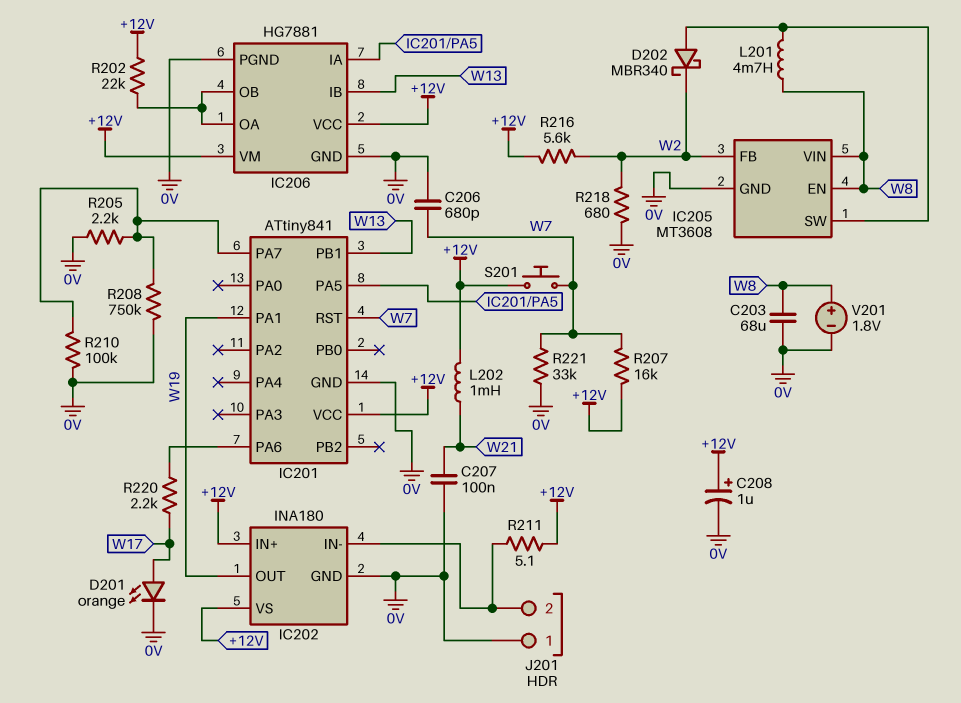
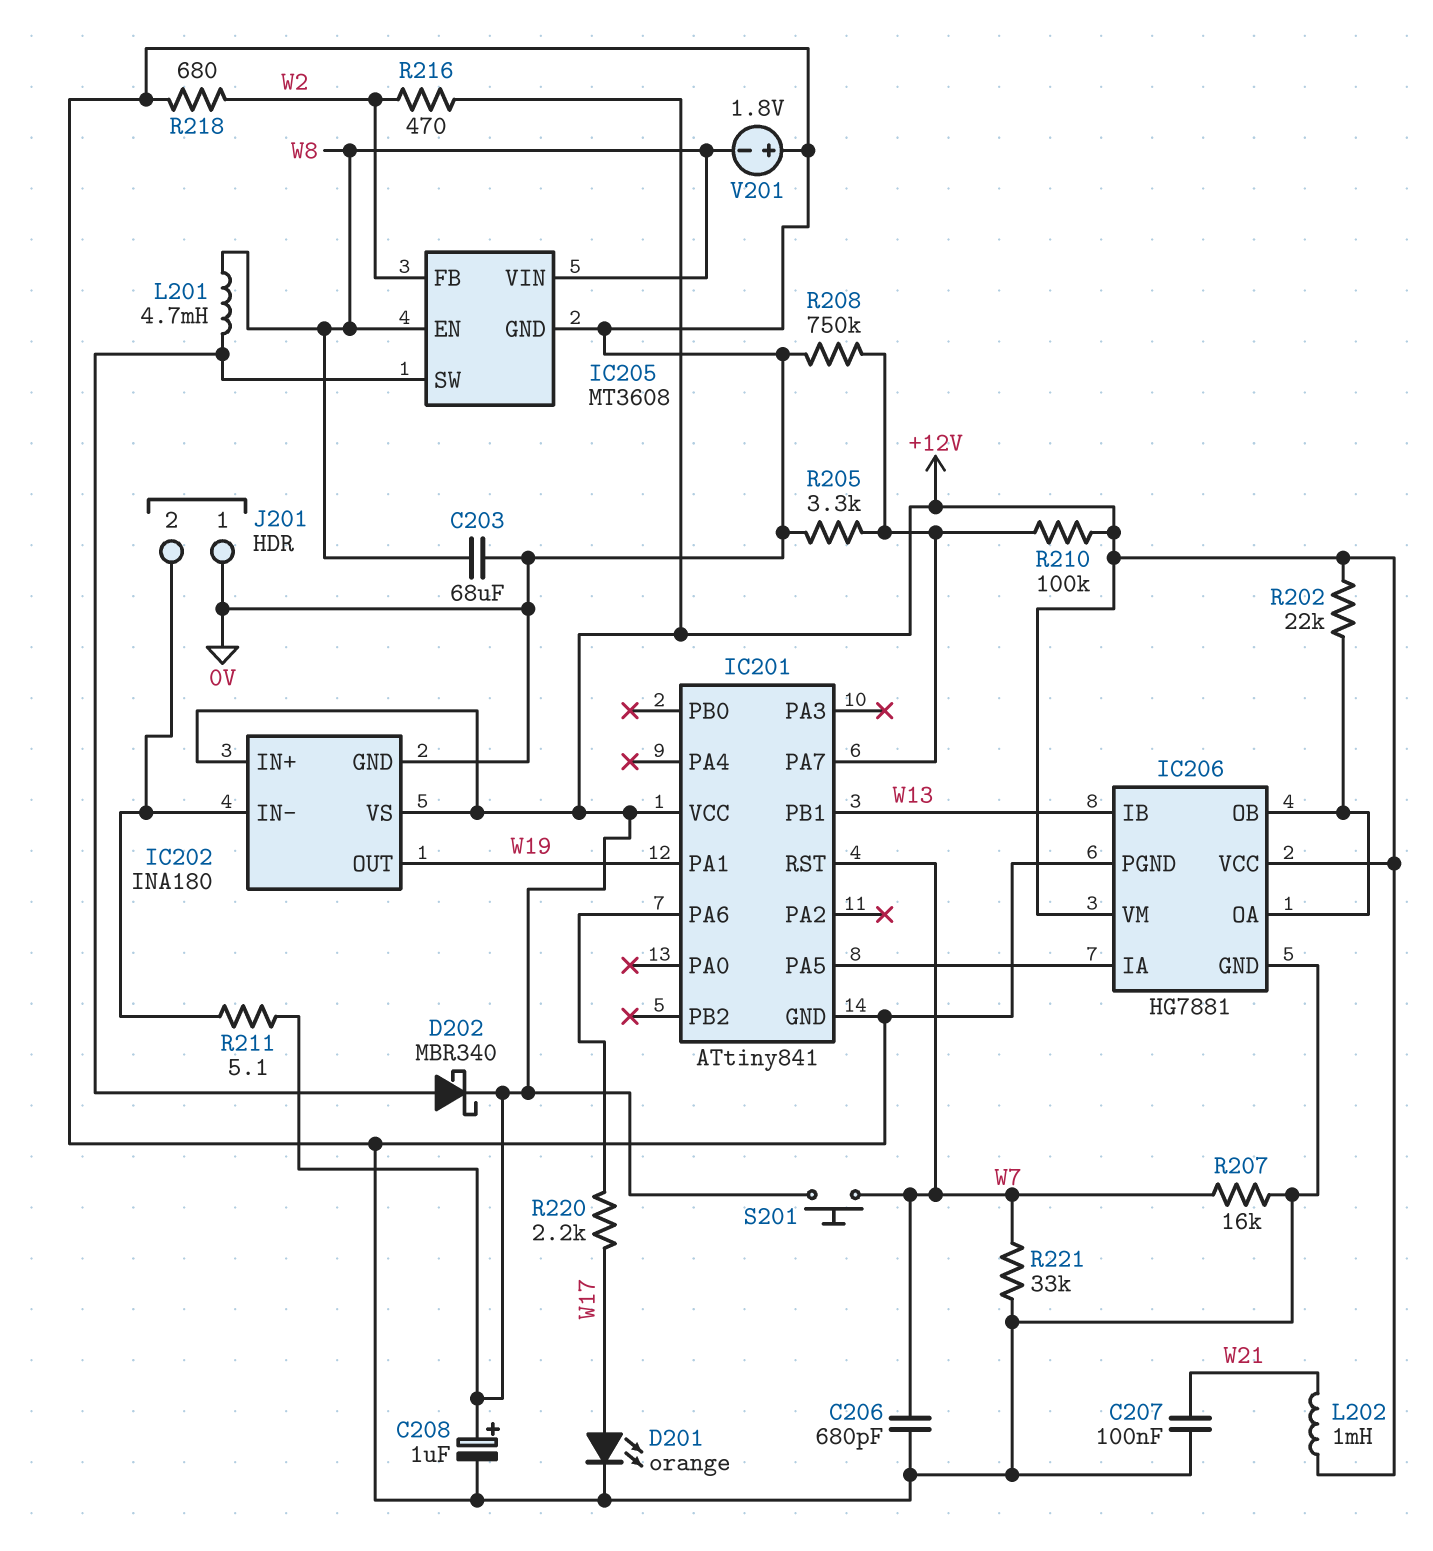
D202: schottky MBR340 (A IC205/SW, K W2) -> schottky MBR340 (A IC205/SW, K +12V)
R205: 2.2k (0V, IC201/PA7) -> 3.3k (0V, IC201/PA7)
R207: 16k (+12V, W7) -> 16k (0V, W7)
R210: 100k (0V, IC201/PA7) -> 100k (+12V, IC201/PA7)
R216: 5.6k (+12V, W2) -> 470 (+12V, W2)
V201: 1.8V (plus W8, minus 0V) -> 1.8V (plus 0V, minus W8)

